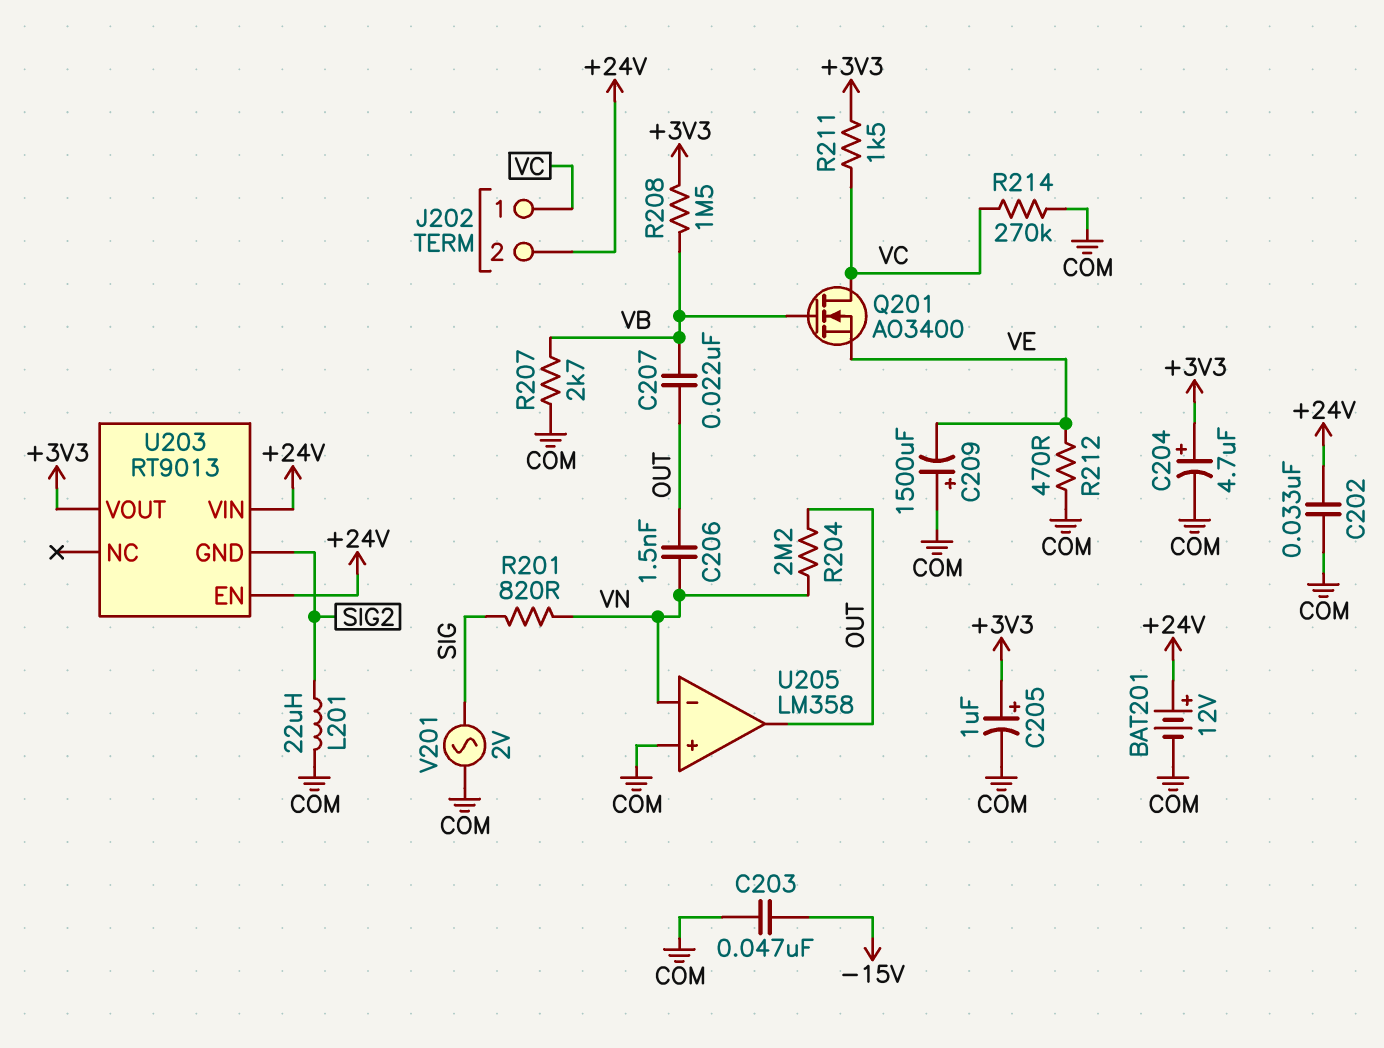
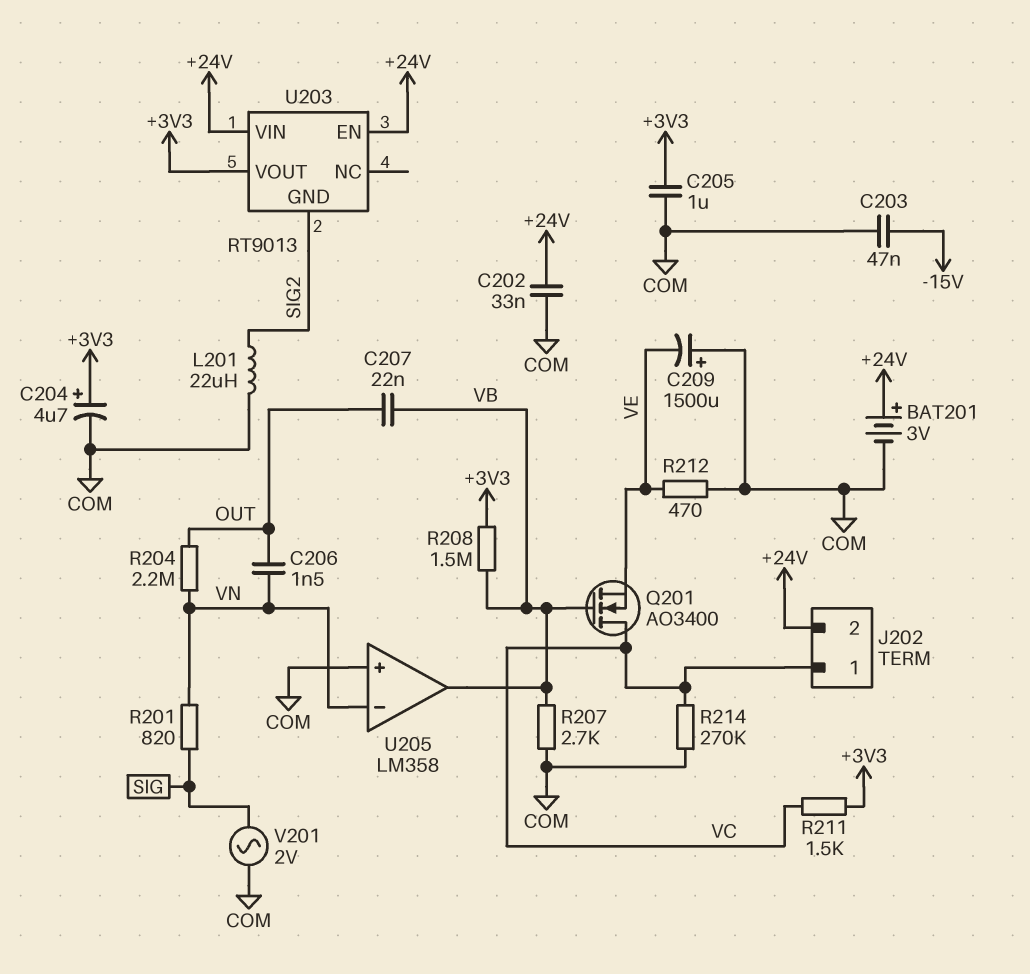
BAT201: 12V (plus +24V, minus COM) -> 3V (plus +24V, minus COM)
C205: 1uF (plus +3V3, minus COM) -> 1uF (+3V3, COM)
U205 pin out: OUT -> VB

